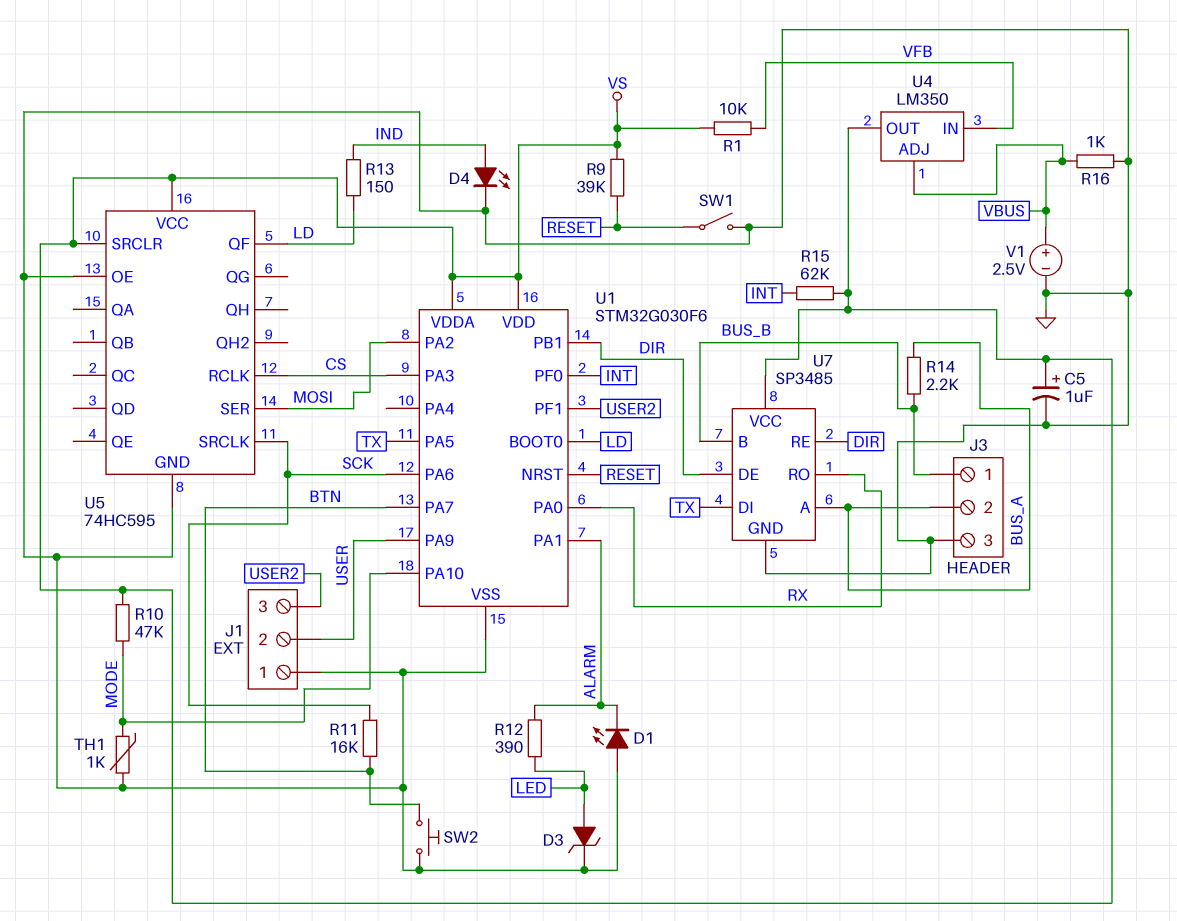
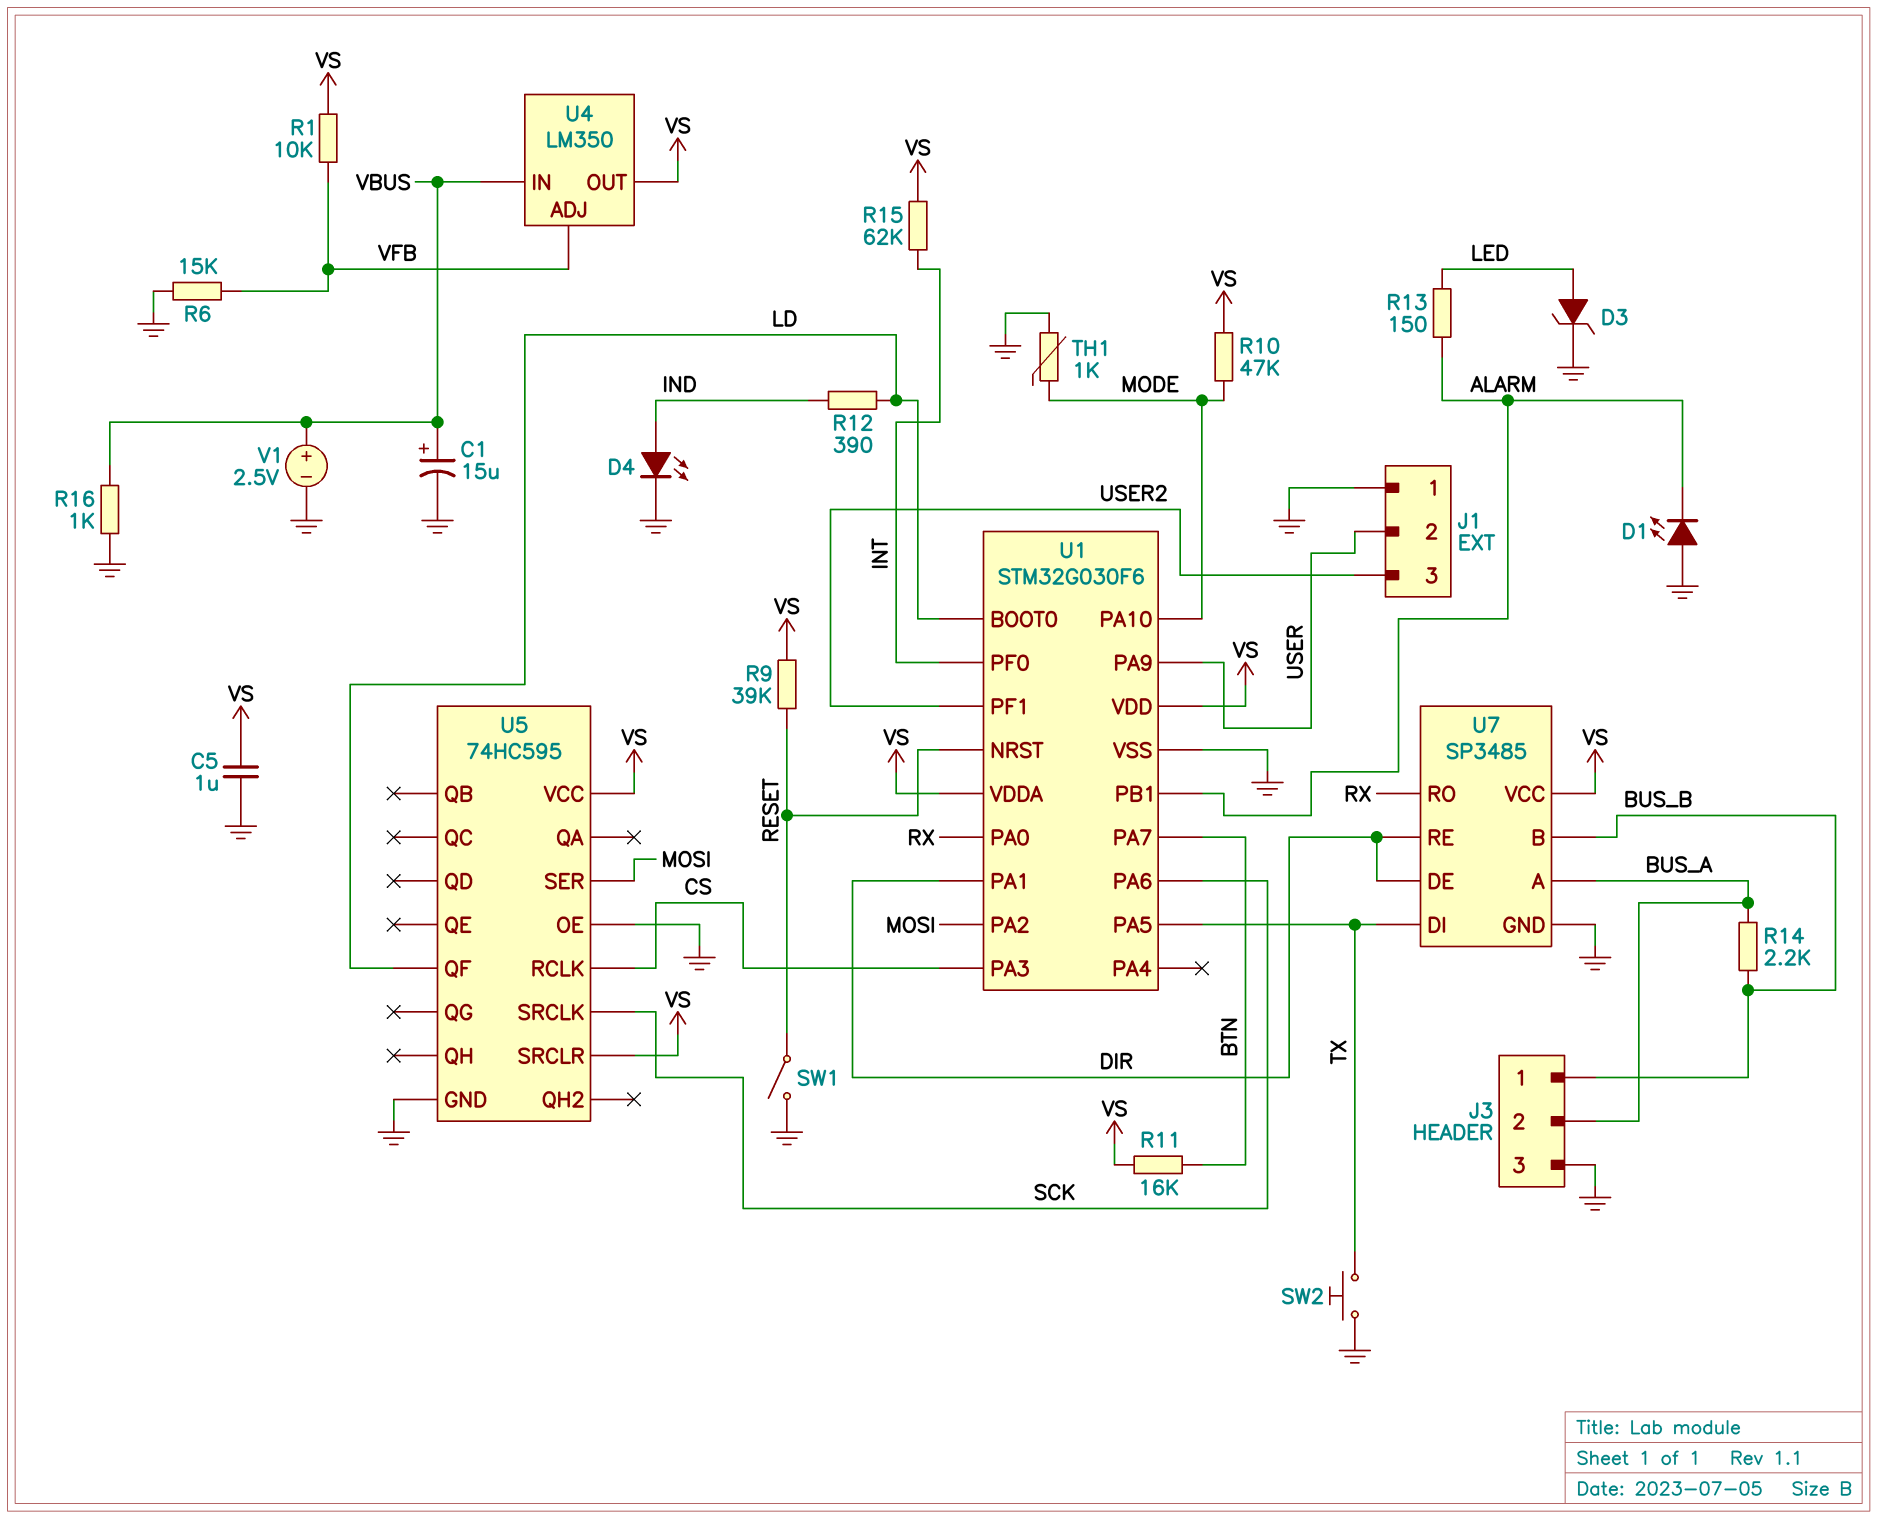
C1: none -> 15uF (plus VBUS, minus GND)
C5: 1uF (plus VS, minus GND) -> 1uF (GND, VS)
R6: none -> 15k (GND, VFB)
R11: 16k (BTN, SCK) -> 16k (BTN, VS)
R12: 390 (ALARM, LED) -> 390 (IND, LD)
R13: 150 (IND, LD) -> 150 (ALARM, LED)
SW2: button (BTN, GND) -> button (GND, TX)
U1 pin PA1: ALARM -> DIR
U1 pin PB1: DIR -> ALARM
U4 pin ADJ: VBUS -> VFB
U4 pin IN: VFB -> VBUS

